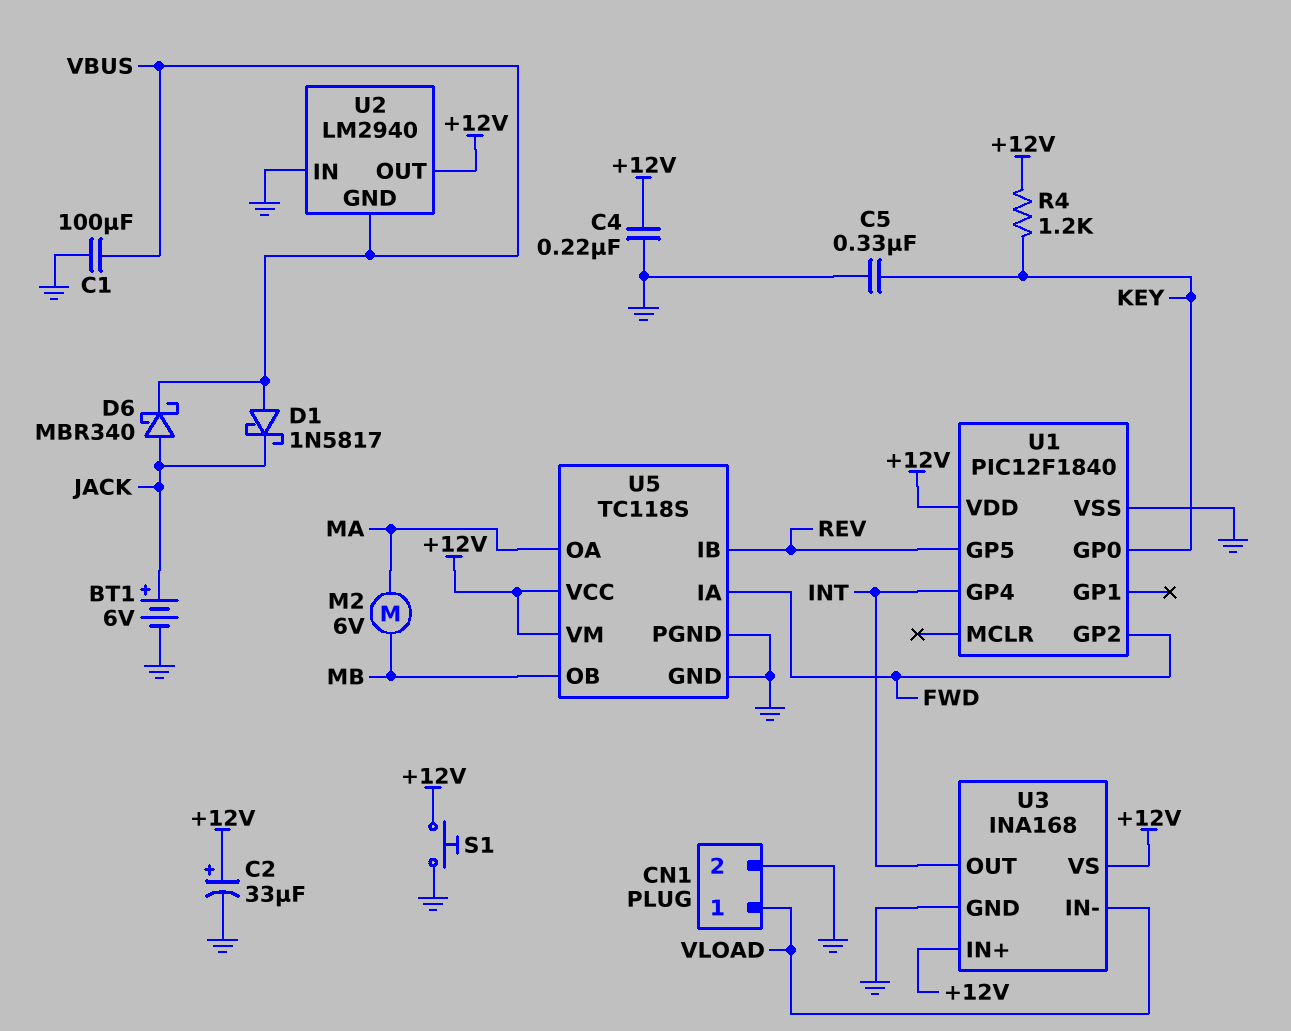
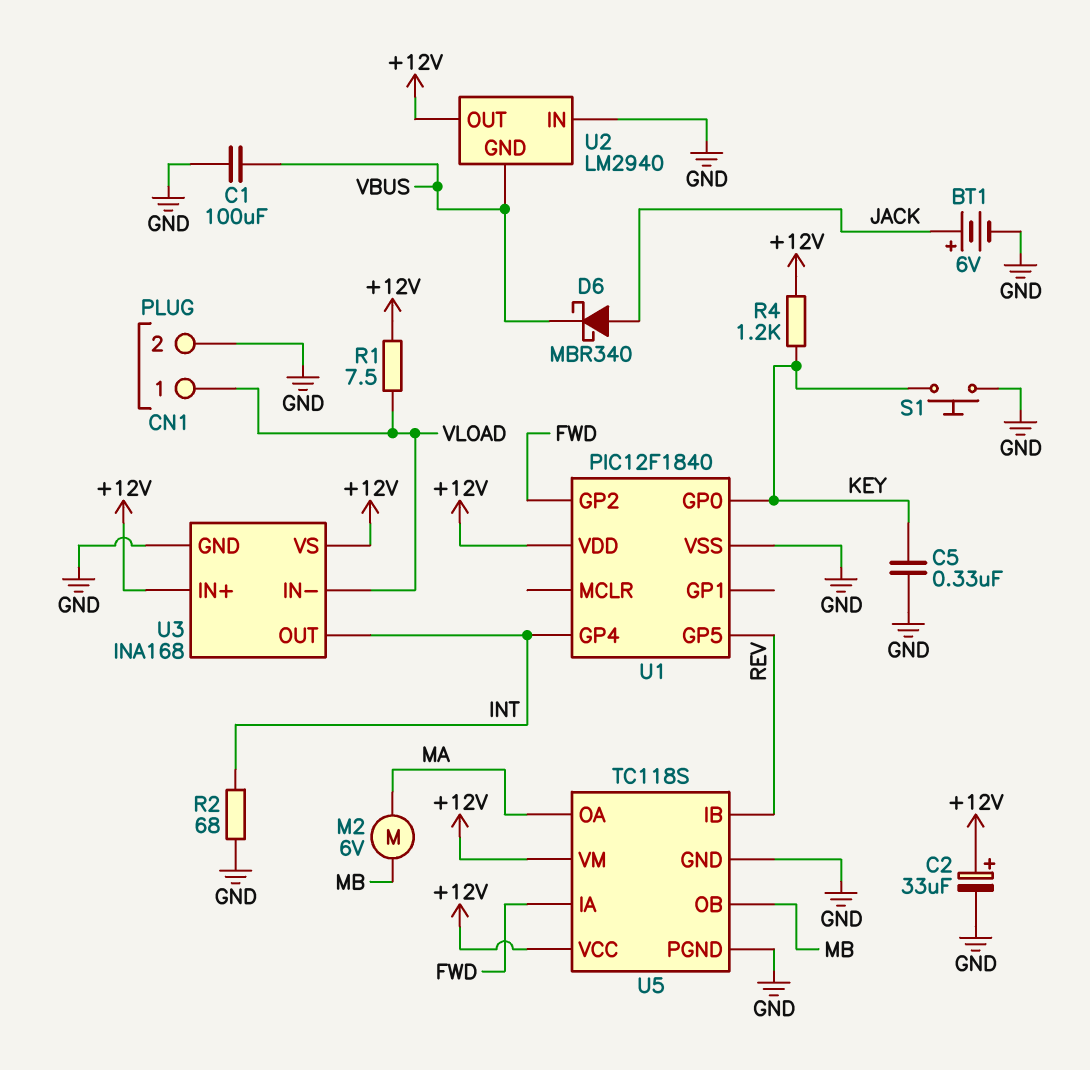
C4: 220nF (+12V, GND) -> none
D1: schottky 1N5817 (A VBUS, K JACK) -> none
R1: none -> 7.5 (+12V, VLOAD)
R2: none -> 68 (GND, INT)
S1: button (+12V, GND) -> button (GND, KEY)

